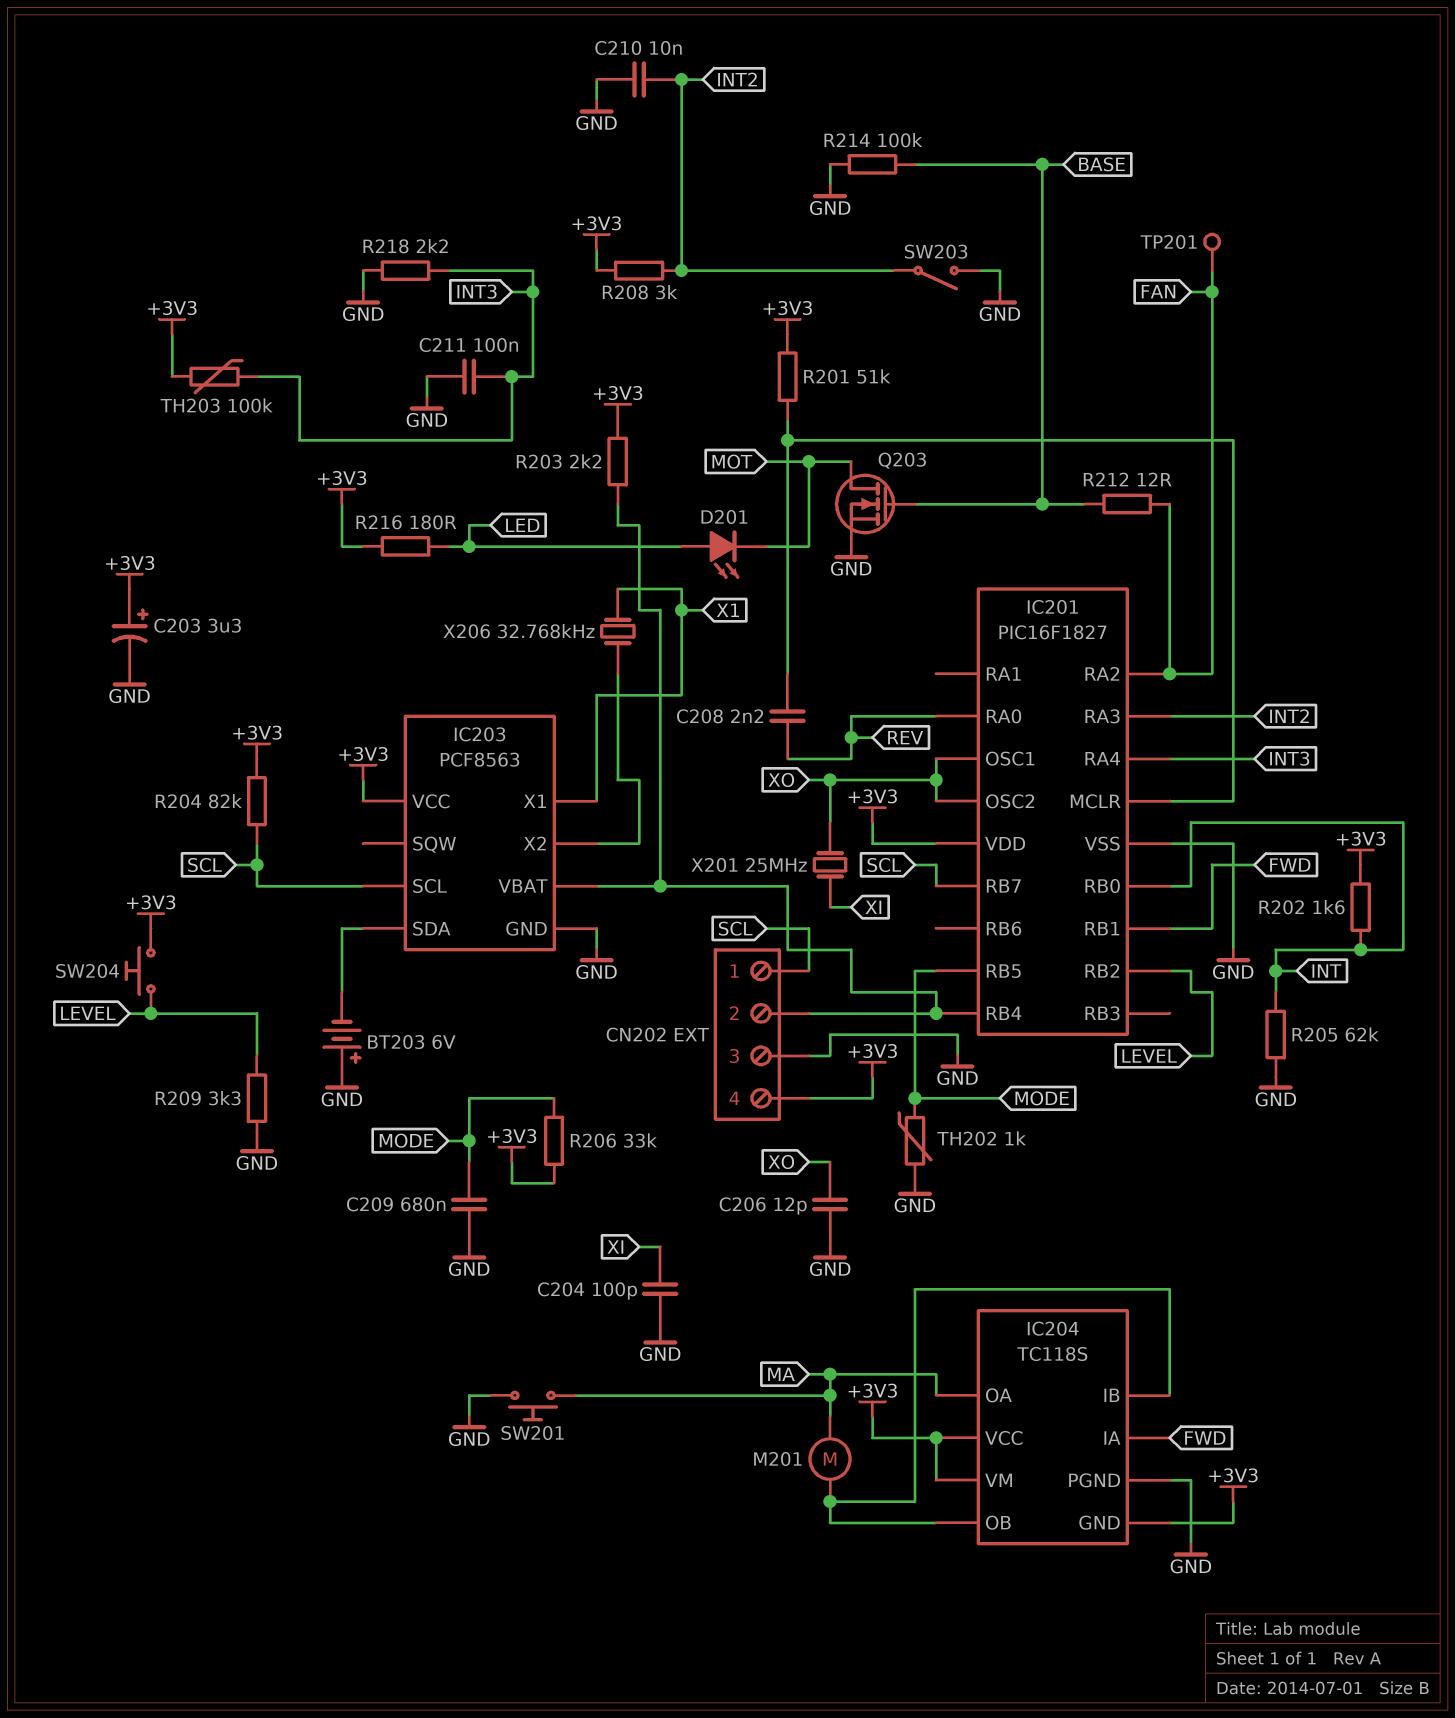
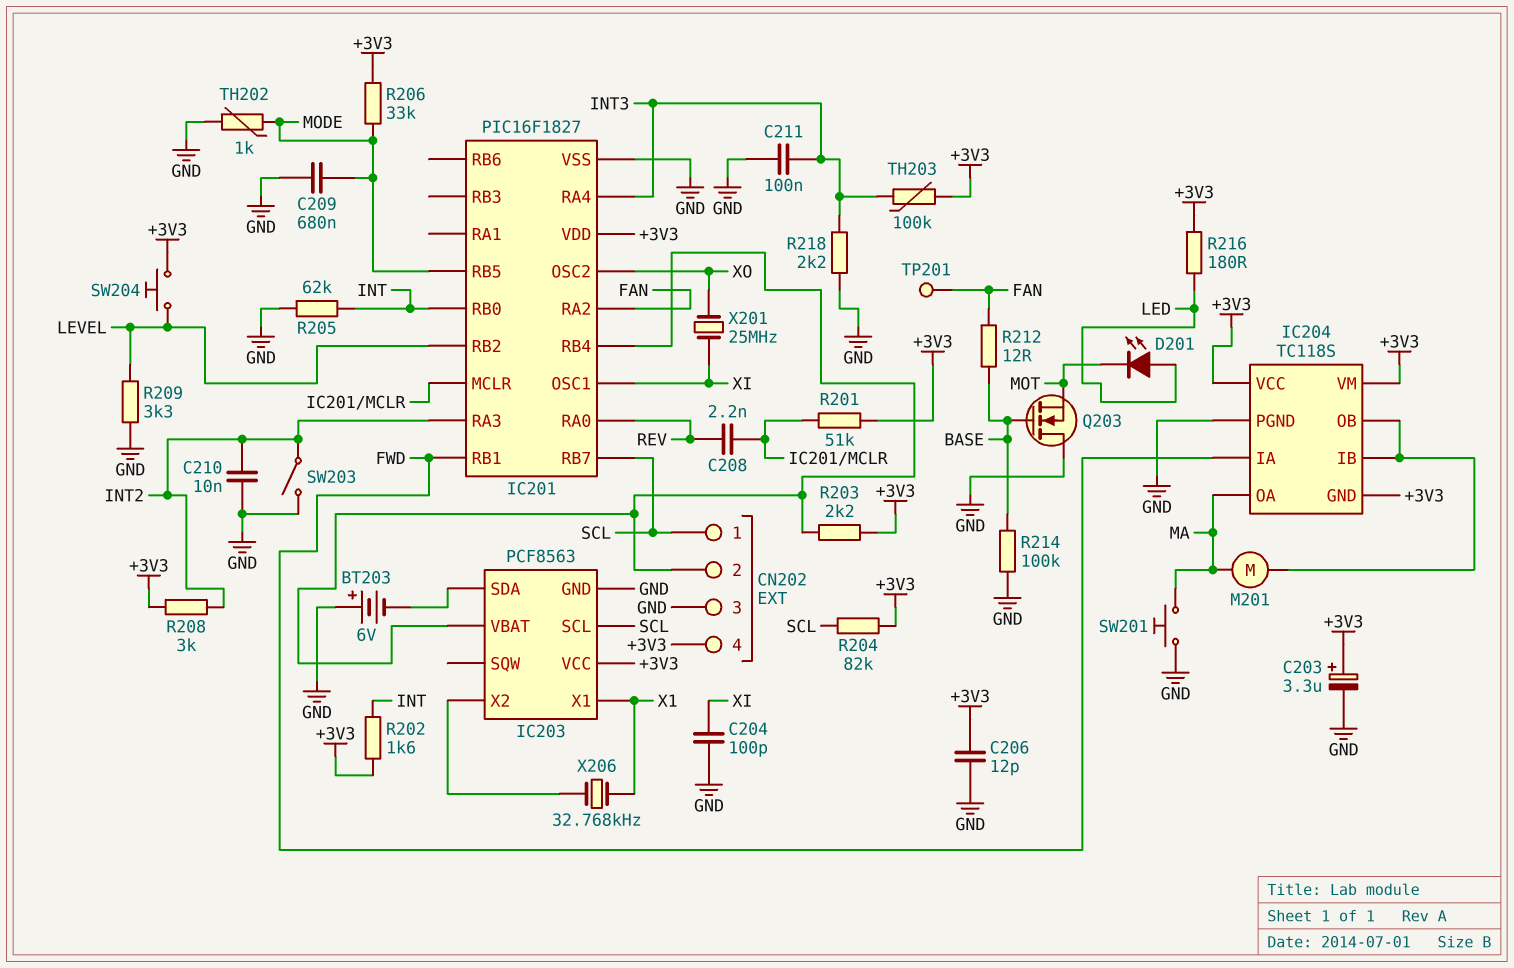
C206: 12pF (GND, XO) -> 12pF (+3V3, GND)
IC201 pin OSC1: XO -> XI
Q203: NMOS (G BASE, D MOT, S GND) -> NMOS (G BASE, D GND, S MOT)

